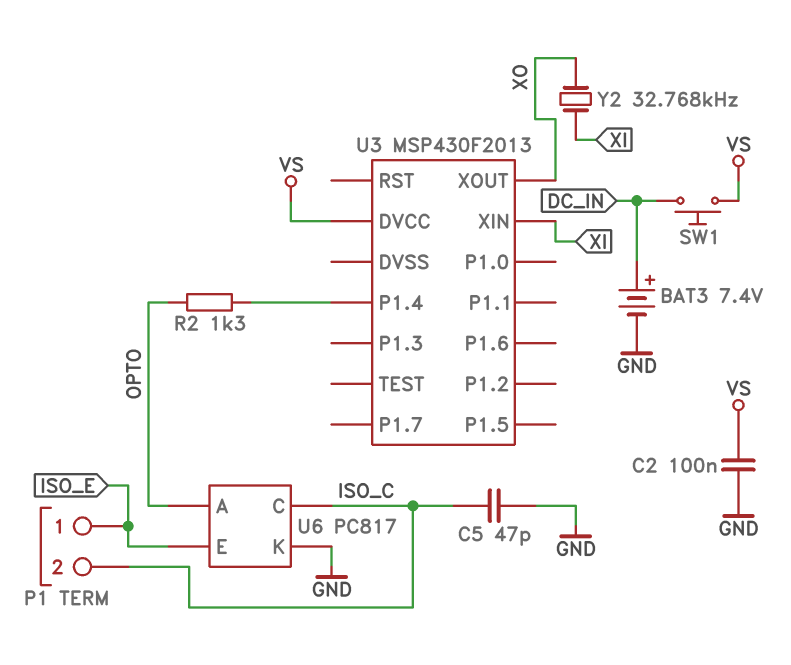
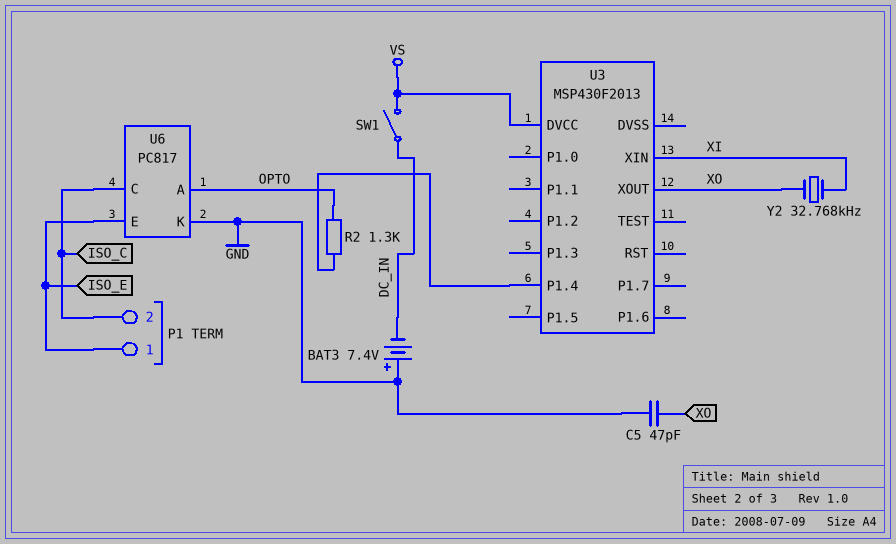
BAT3: 7.4V (plus DC_IN, minus GND) -> 7.4V (plus GND, minus DC_IN)
C2: 100nF (GND, VS) -> none
C5: 47pF (GND, ISO_C) -> 47pF (GND, XO)
SW1: button (DC_IN, VS) -> switch (DC_IN, VS)

